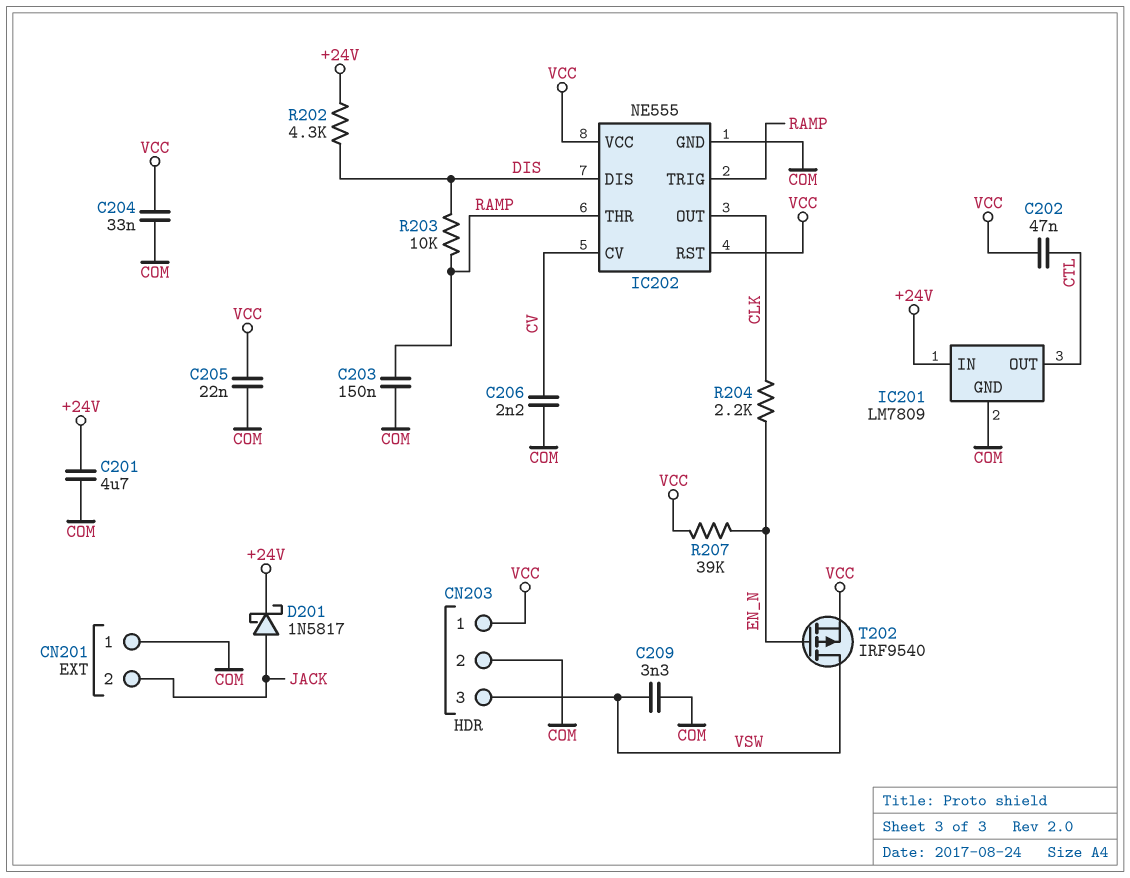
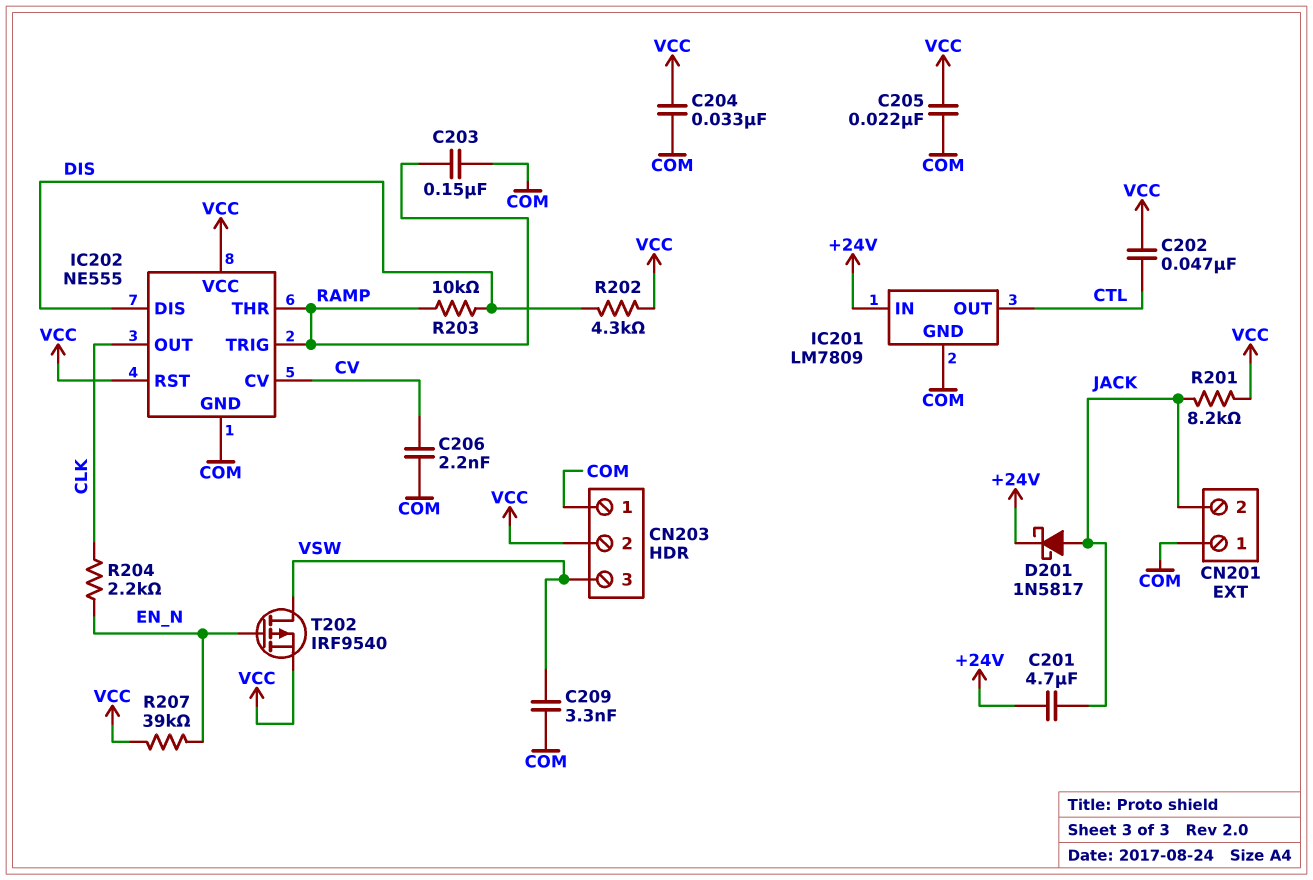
C201: 4.7uF (+24V, COM) -> 4.7uF (+24V, JACK)
CN203 pin 1: VCC -> COM
CN203 pin 2: COM -> VCC
R201: none -> 8.2k (JACK, VCC)
R202: 4.3k (+24V, DIS) -> 4.3k (DIS, VCC)

